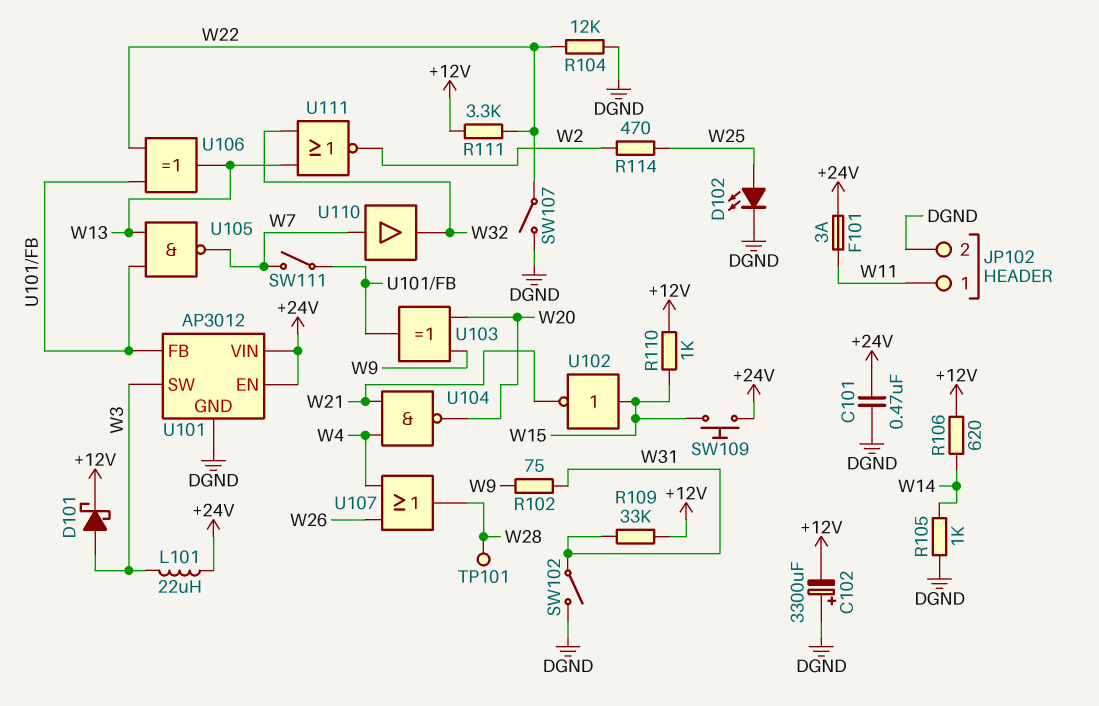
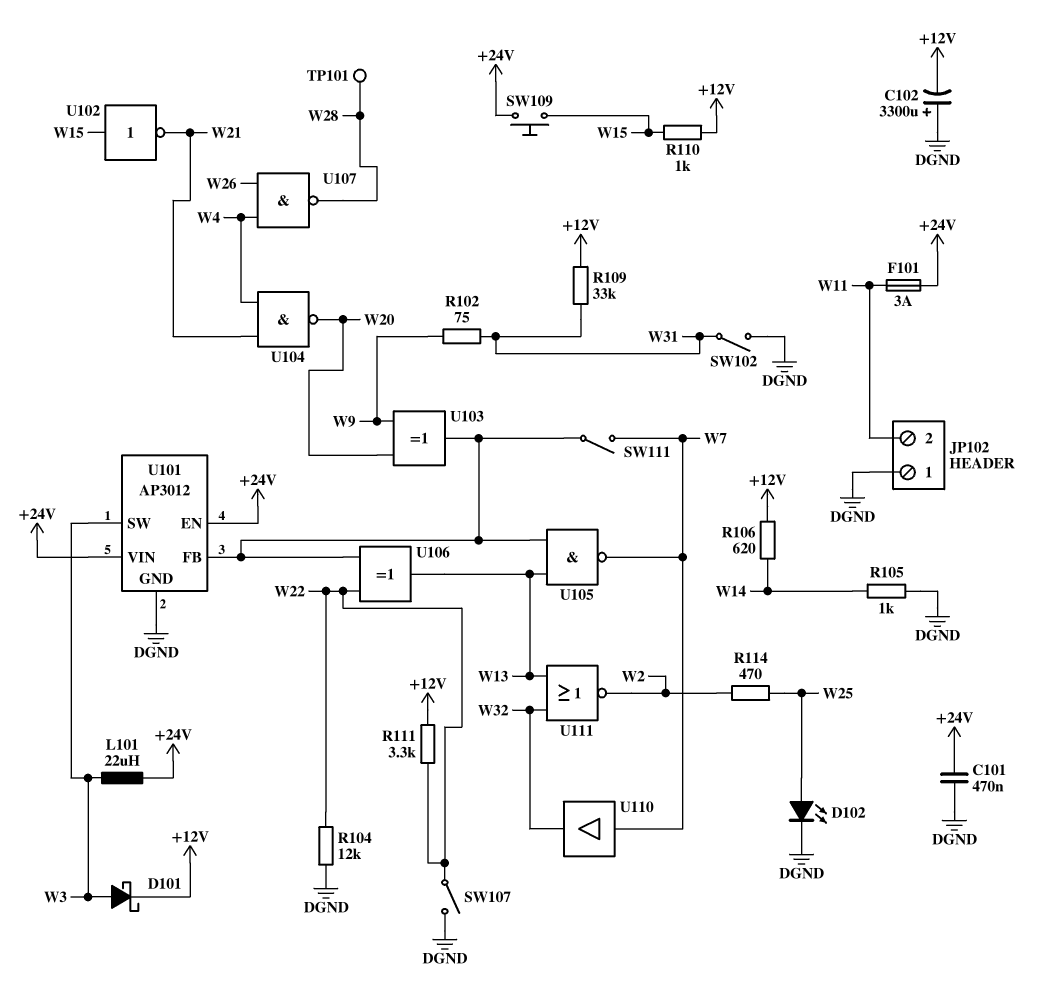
JP102 pin 1: W11 -> DGND
JP102 pin 2: DGND -> W11
U107: OR (in W4, in W26, out W28) -> NAND (in W4, in W26, out W28)

